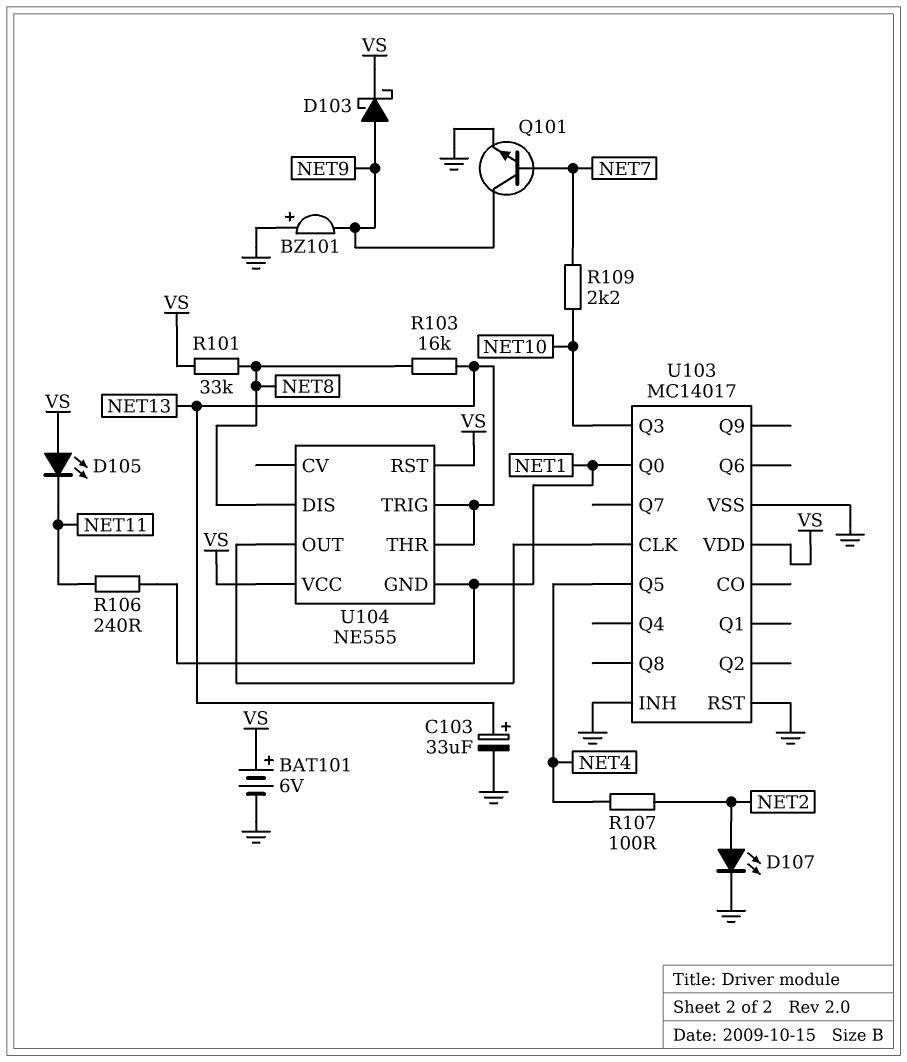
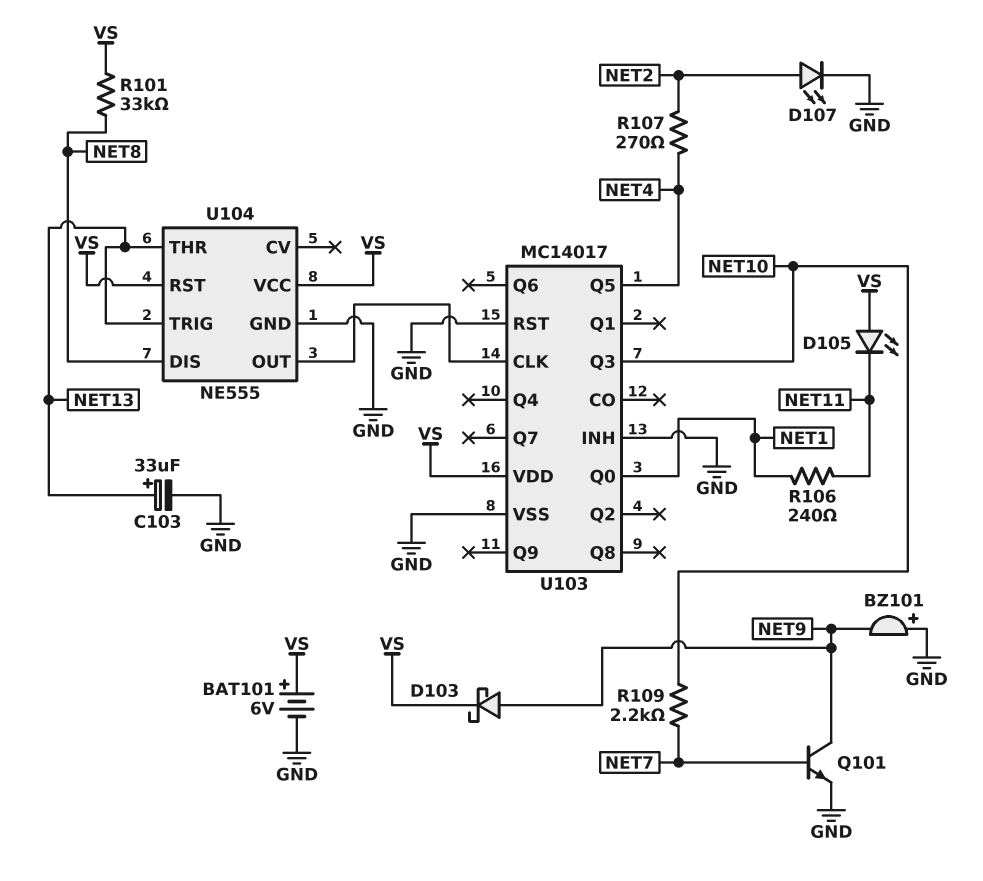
R103: 16k (NET8, NET13) -> none
R107: 100 (NET2, NET4) -> 270 (NET2, NET4)
U104 pin GND: NET1 -> GND

